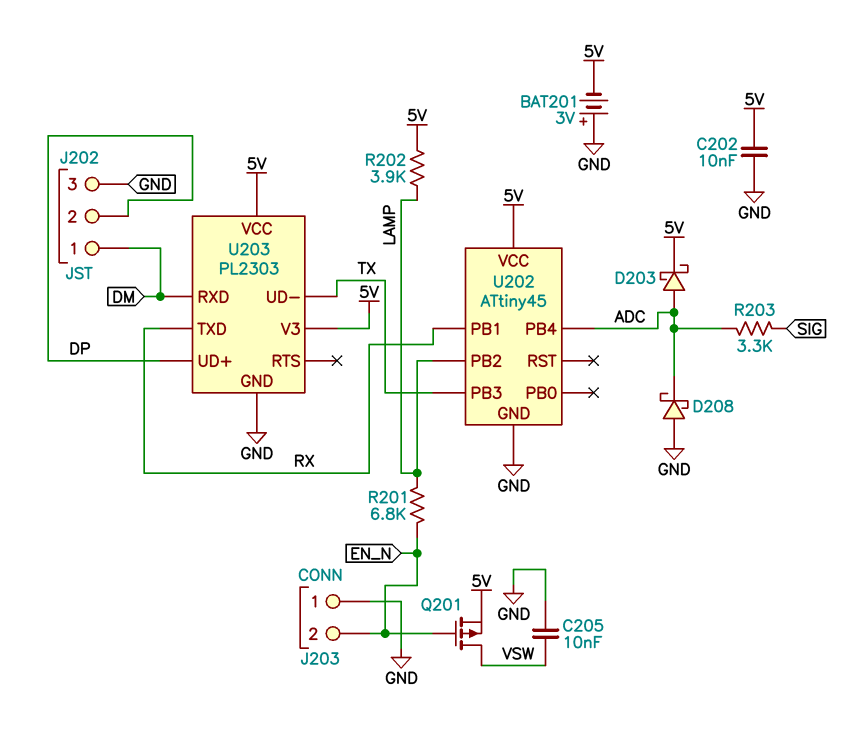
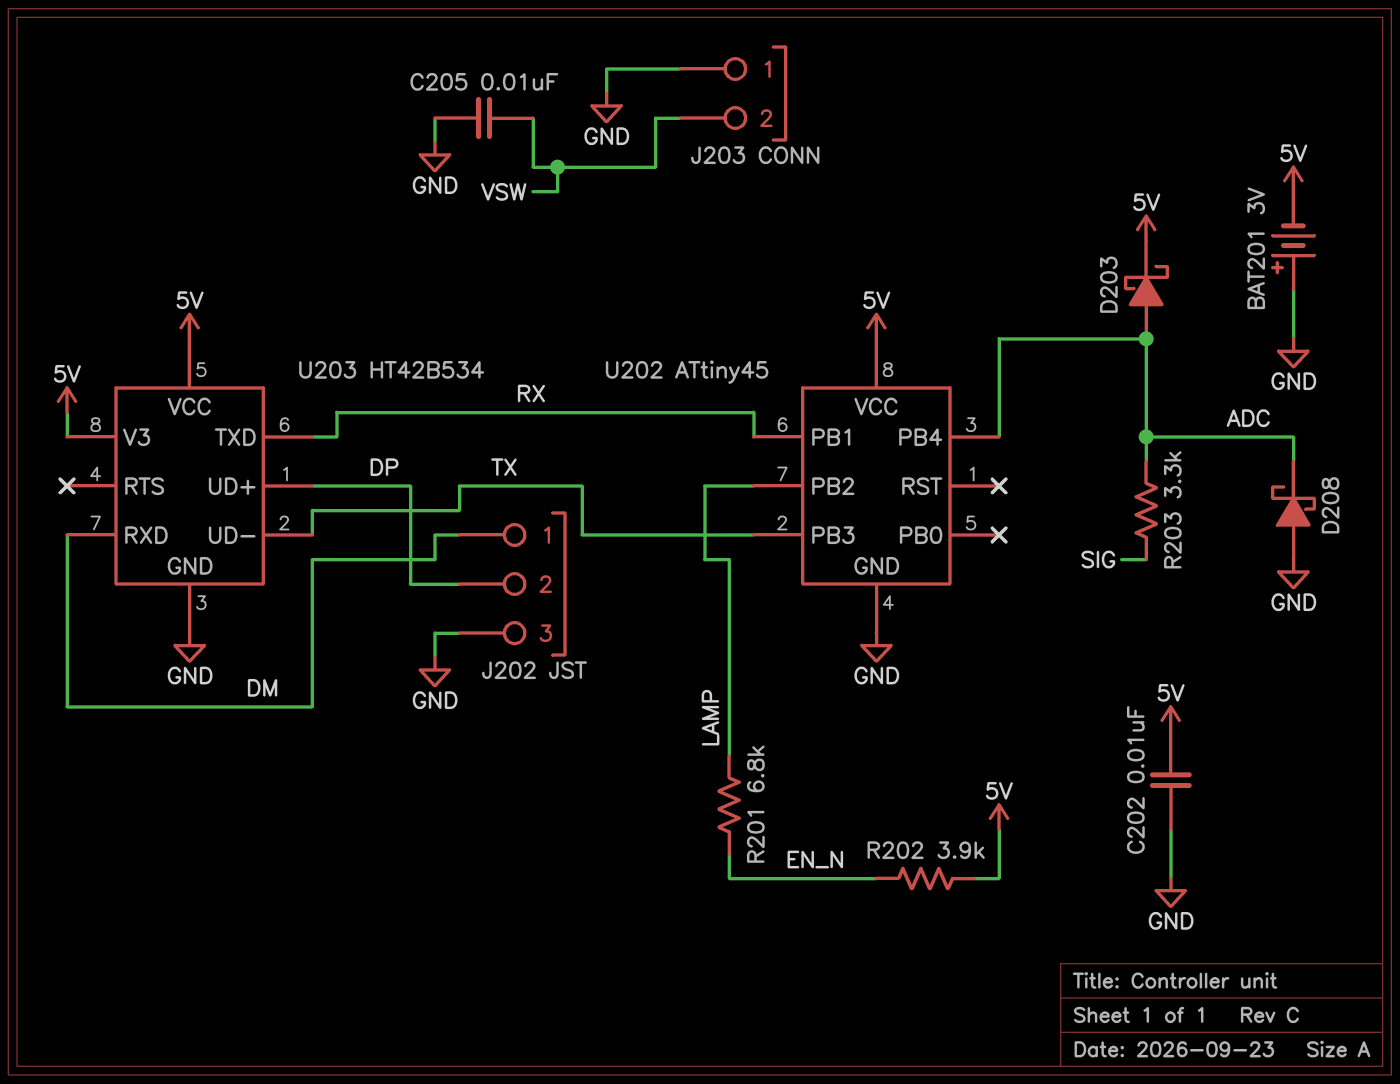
J203 pin 2: EN_N -> VSW
Q201: PMOS (G EN_N, D VSW, S 5V) -> none
R202: 3.9k (5V, LAMP) -> 3.9k (5V, EN_N)
U203: PL2303 -> HT42B534

